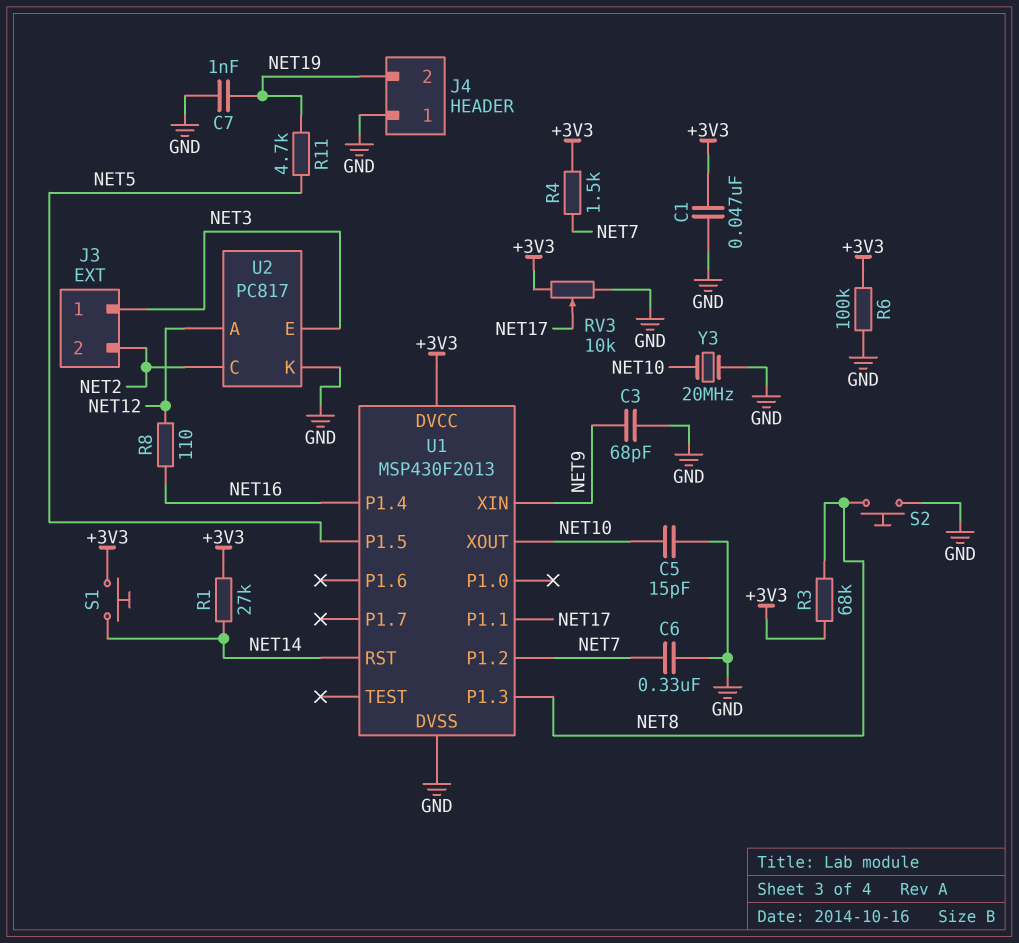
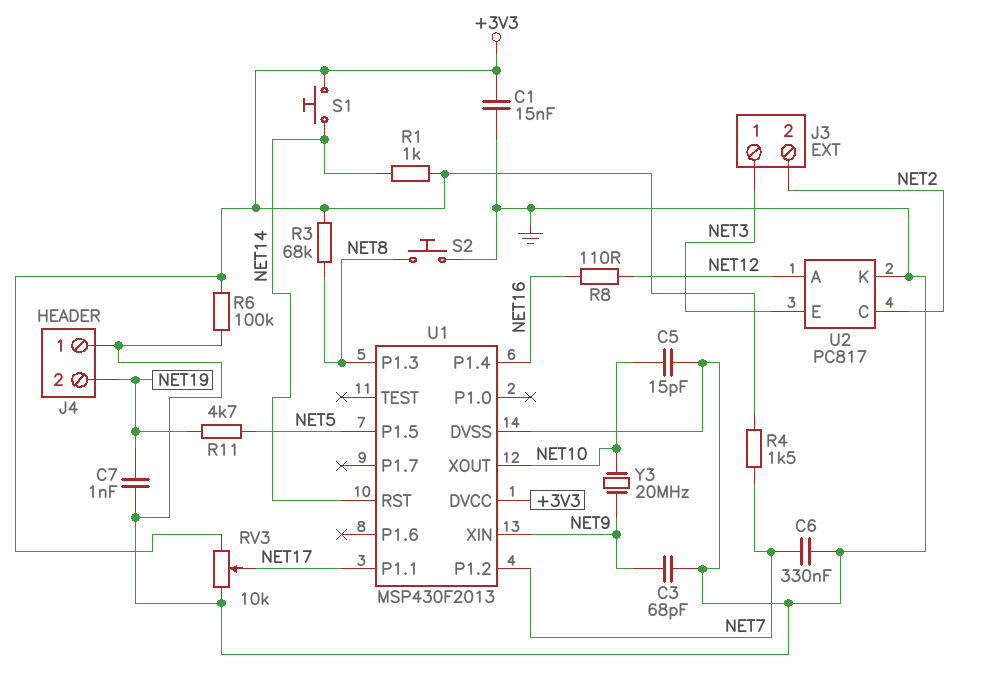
C1: 47nF (+3V3, GND) -> 15nF (+3V3, GND)
R1: 27k (+3V3, NET14) -> 1k (+3V3, NET14)
Y3: 20MHz (GND, NET10) -> 20MHz (NET9, NET10)

